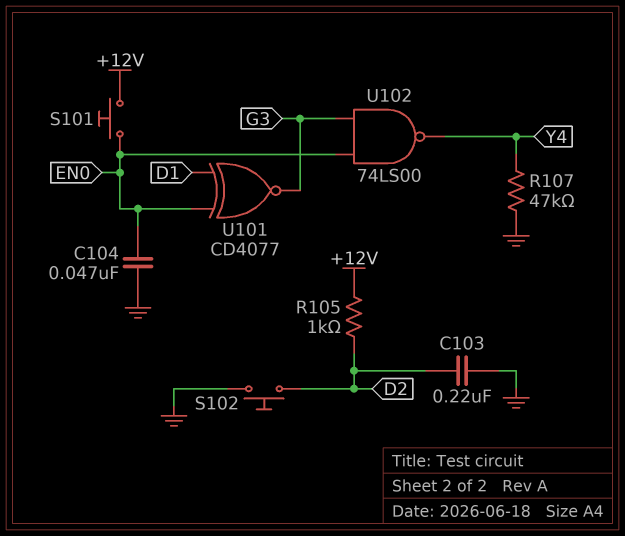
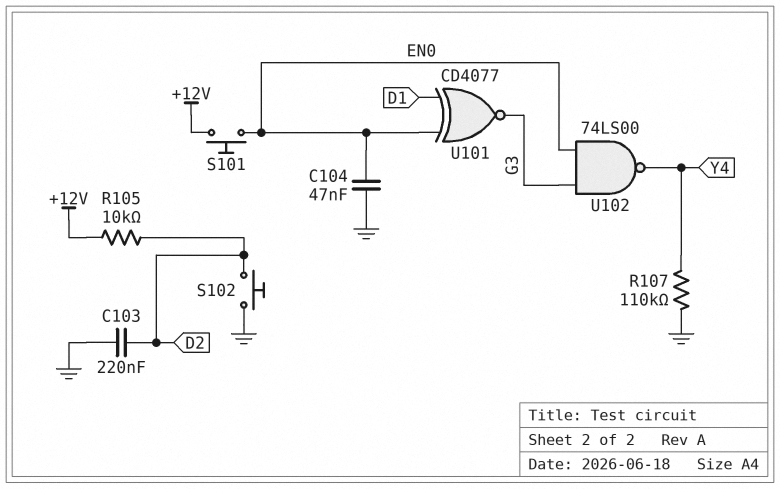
R105: 1k (+12V, D2) -> 10k (+12V, D2)
R107: 47k (GND, Y4) -> 110k (GND, Y4)

